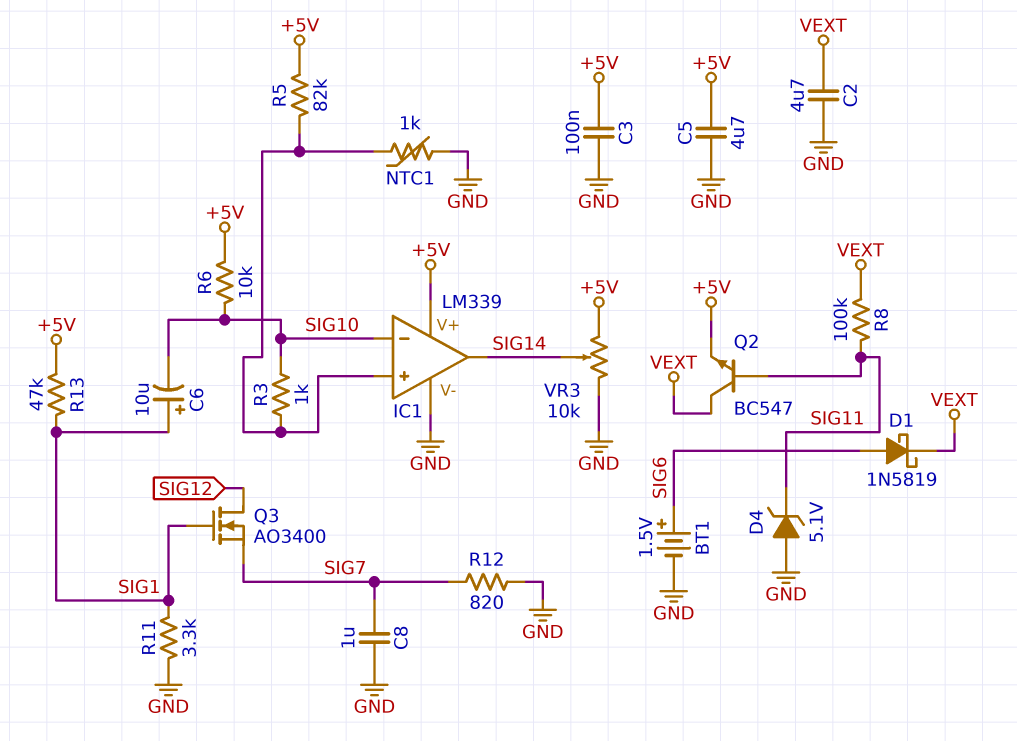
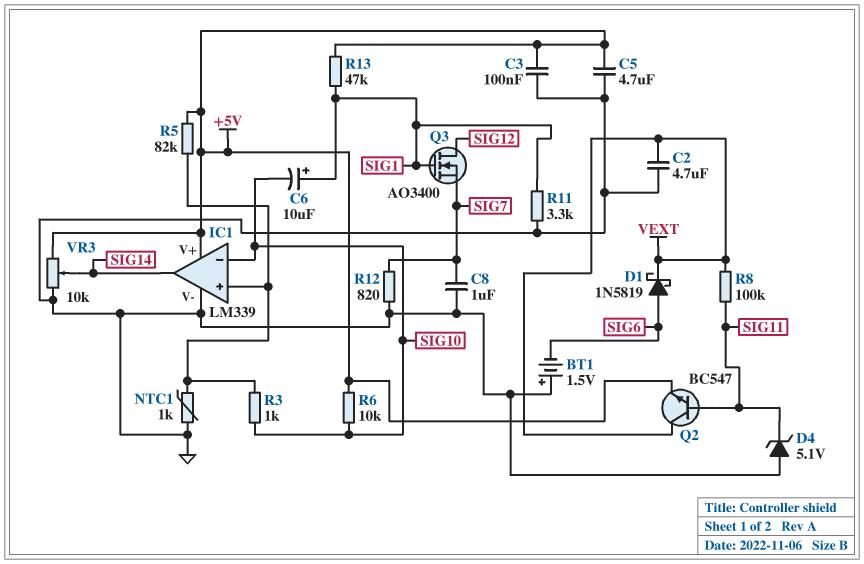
BT1: 1.5V (plus SIG6, minus GND) -> 1.5V (plus GND, minus SIG6)

